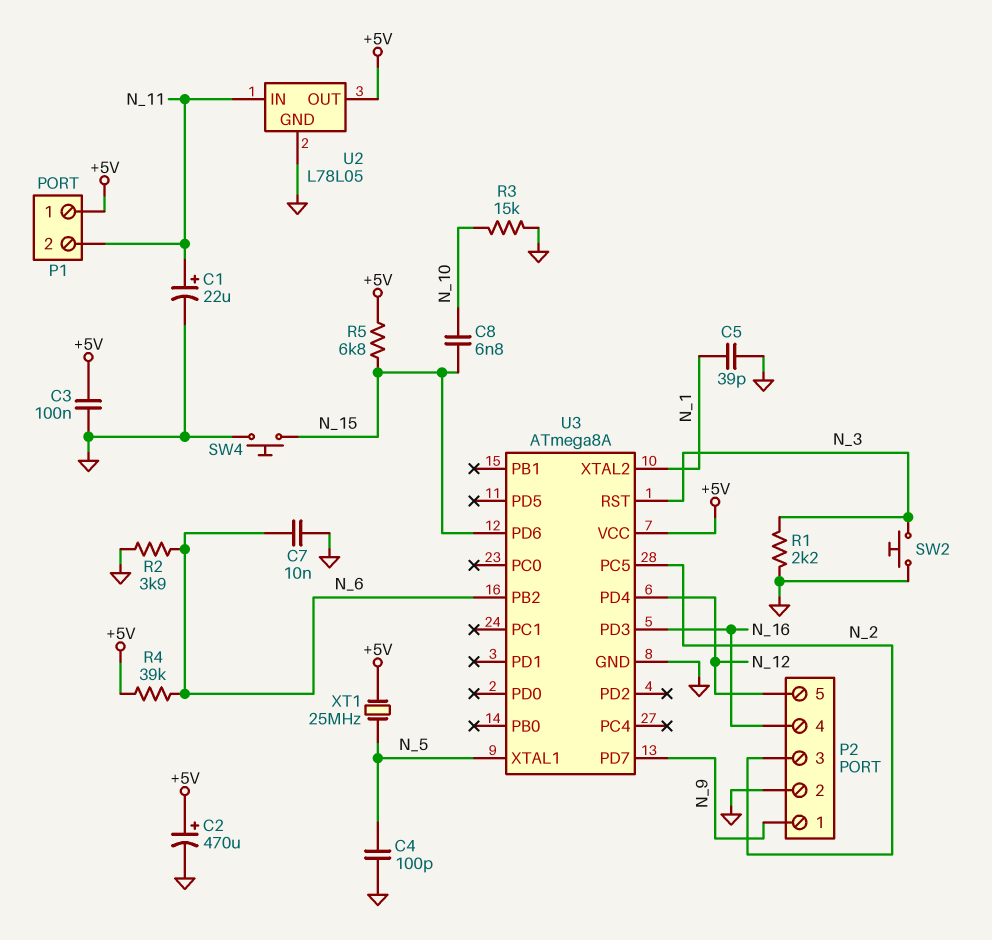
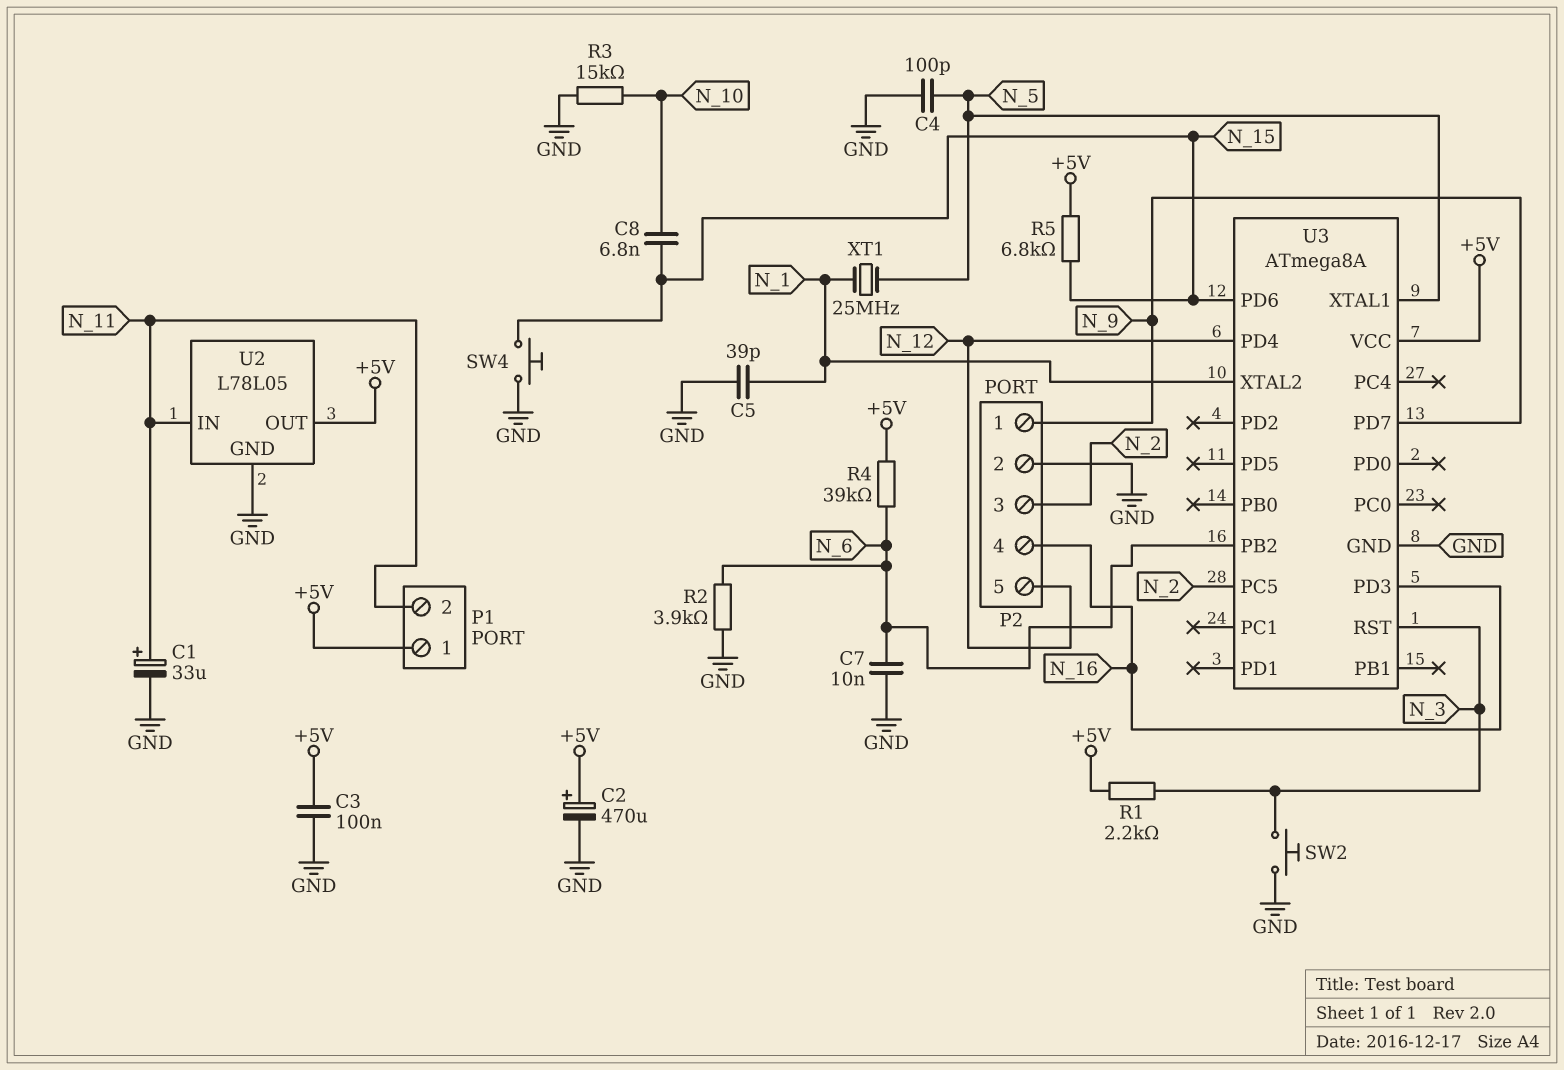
C1: 22uF (plus N_11, minus GND) -> 33uF (plus N_11, minus GND)
R1: 2.2k (GND, N_3) -> 2.2k (+5V, N_3)
XT1: 25MHz (+5V, N_5) -> 25MHz (N_1, N_5)

